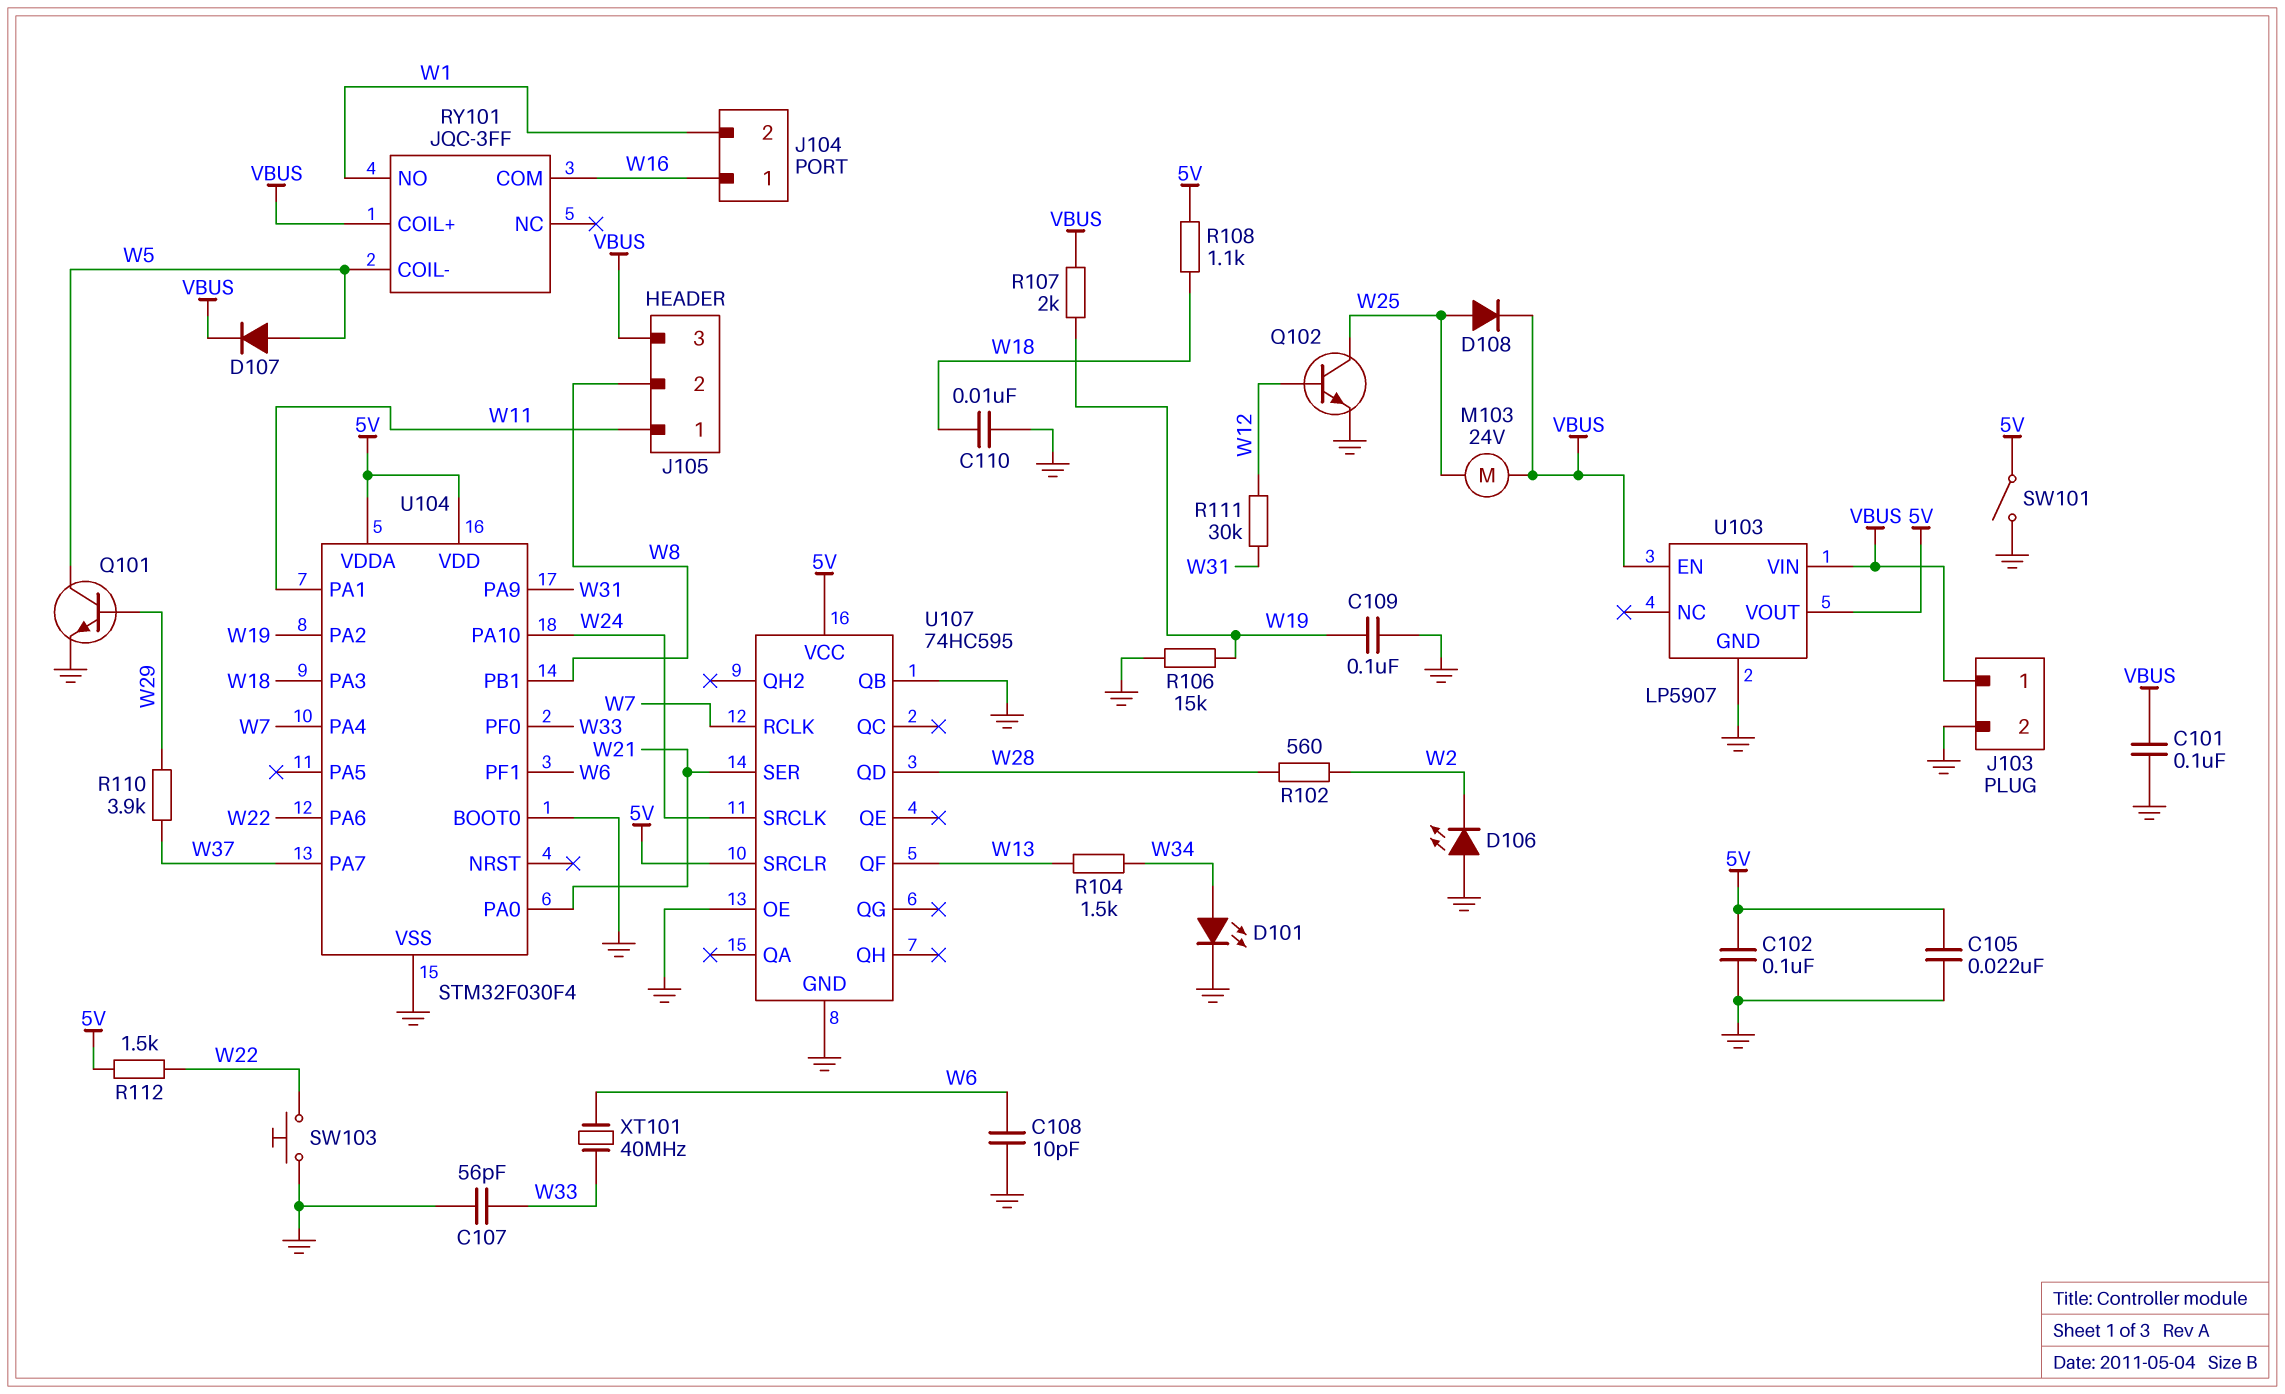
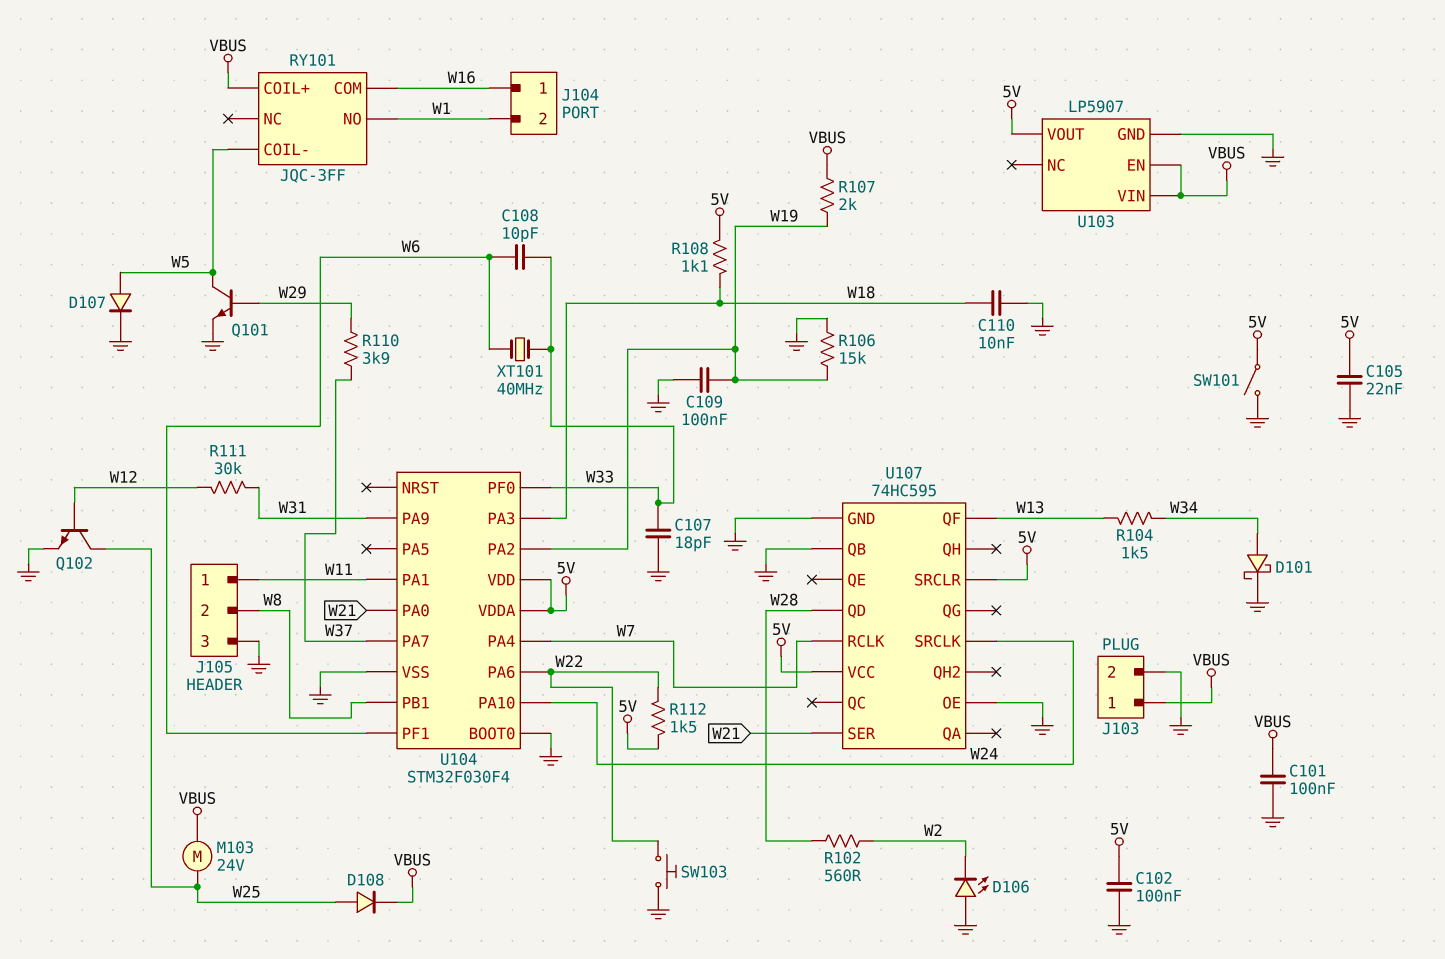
C107: 56pF (GND, W33) -> 18pF (GND, W33)
C108: 10pF (GND, W6) -> 10pF (W6, W33)
D101: LED (A W34, K GND) -> schottky (A W34, K GND)
D107: diode (A W5, K VBUS) -> diode (A W5, K GND)
J105 pin 3: VBUS -> GND

